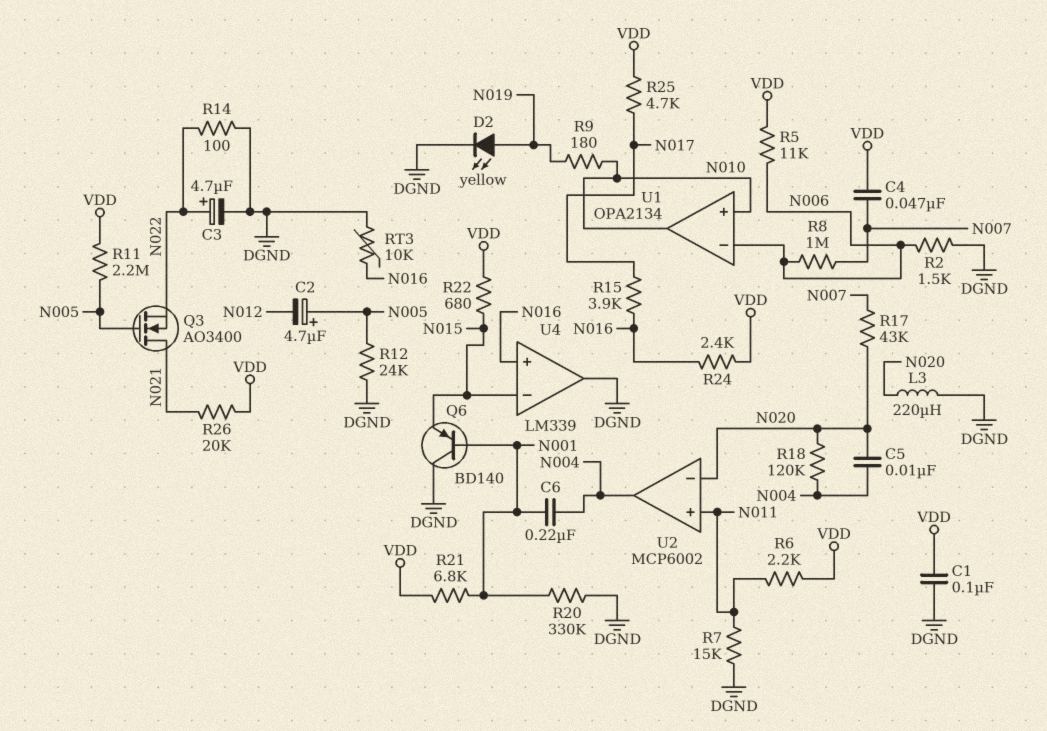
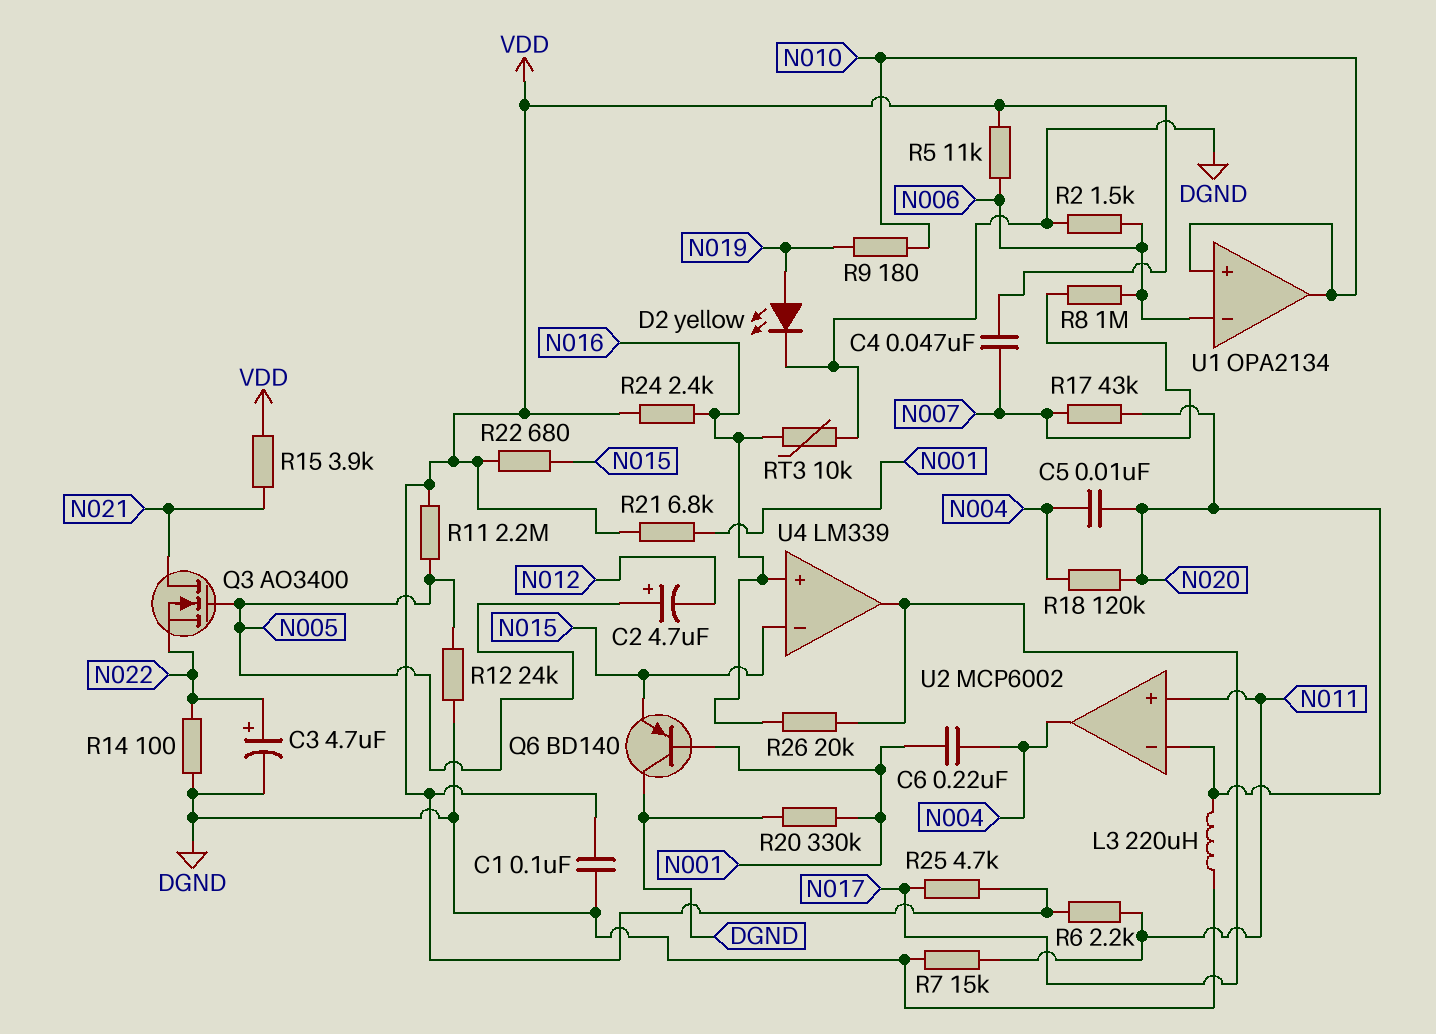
R15: 3.9k (N016, N017) -> 3.9k (N021, VDD)
R26: 20k (N021, VDD) -> 20k (N016, N017)
U4 pin out: DGND -> N017

